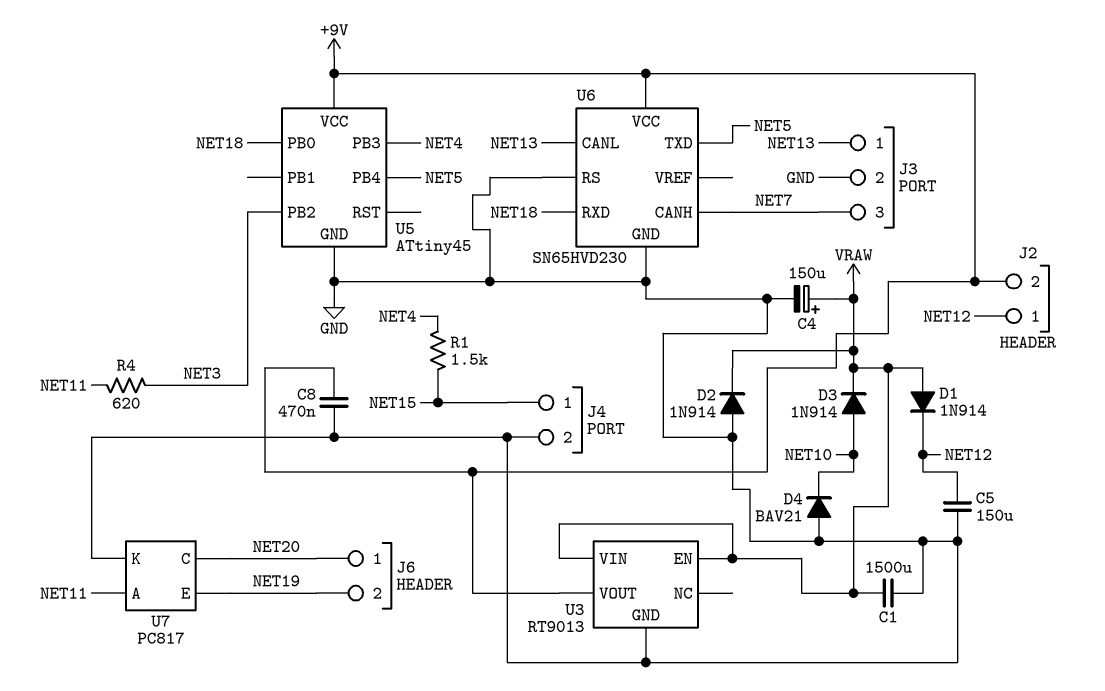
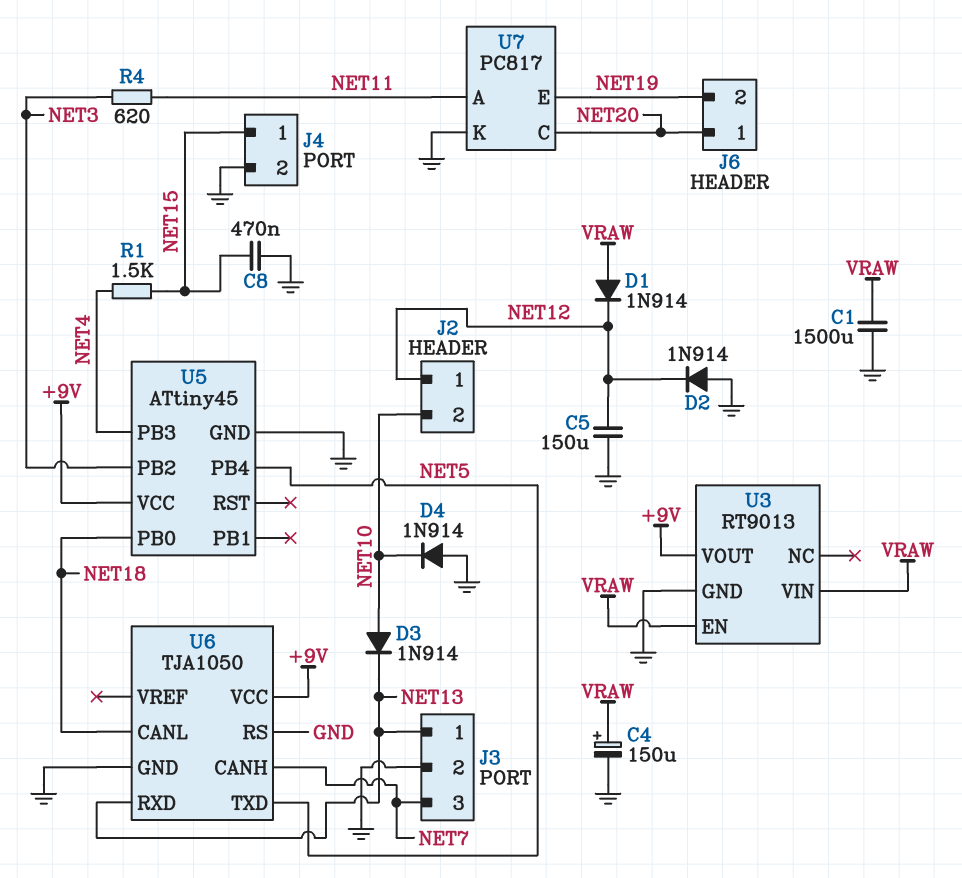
C8: 470nF (+9V, GND) -> 470nF (GND, NET15)
D2: diode 1N914 (A GND, K VRAW) -> diode 1N914 (A GND, K NET12)
D3: diode 1N914 (A NET10, K VRAW) -> diode 1N914 (A NET10, K NET13)
D4: diode BAV21 (A GND, K NET10) -> diode 1N914 (A GND, K NET10)
J2 pin 2: +9V -> NET10
U6: SN65HVD230 -> TJA1050
U6 pin CANL: NET13 -> NET18
U6 pin RXD: NET18 -> NET13

